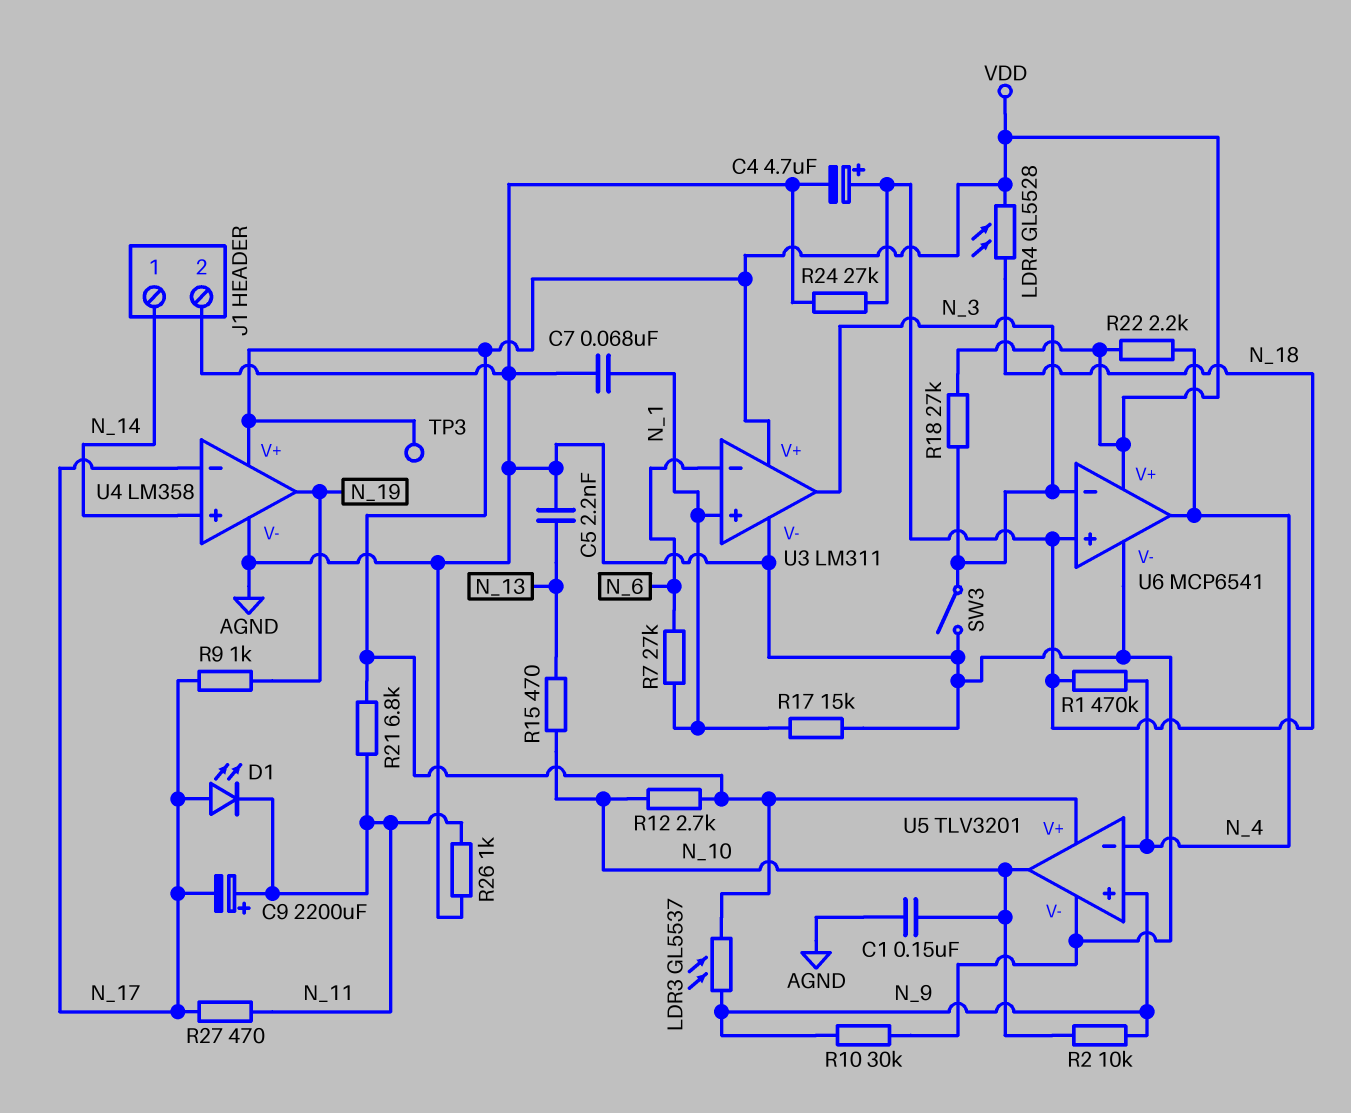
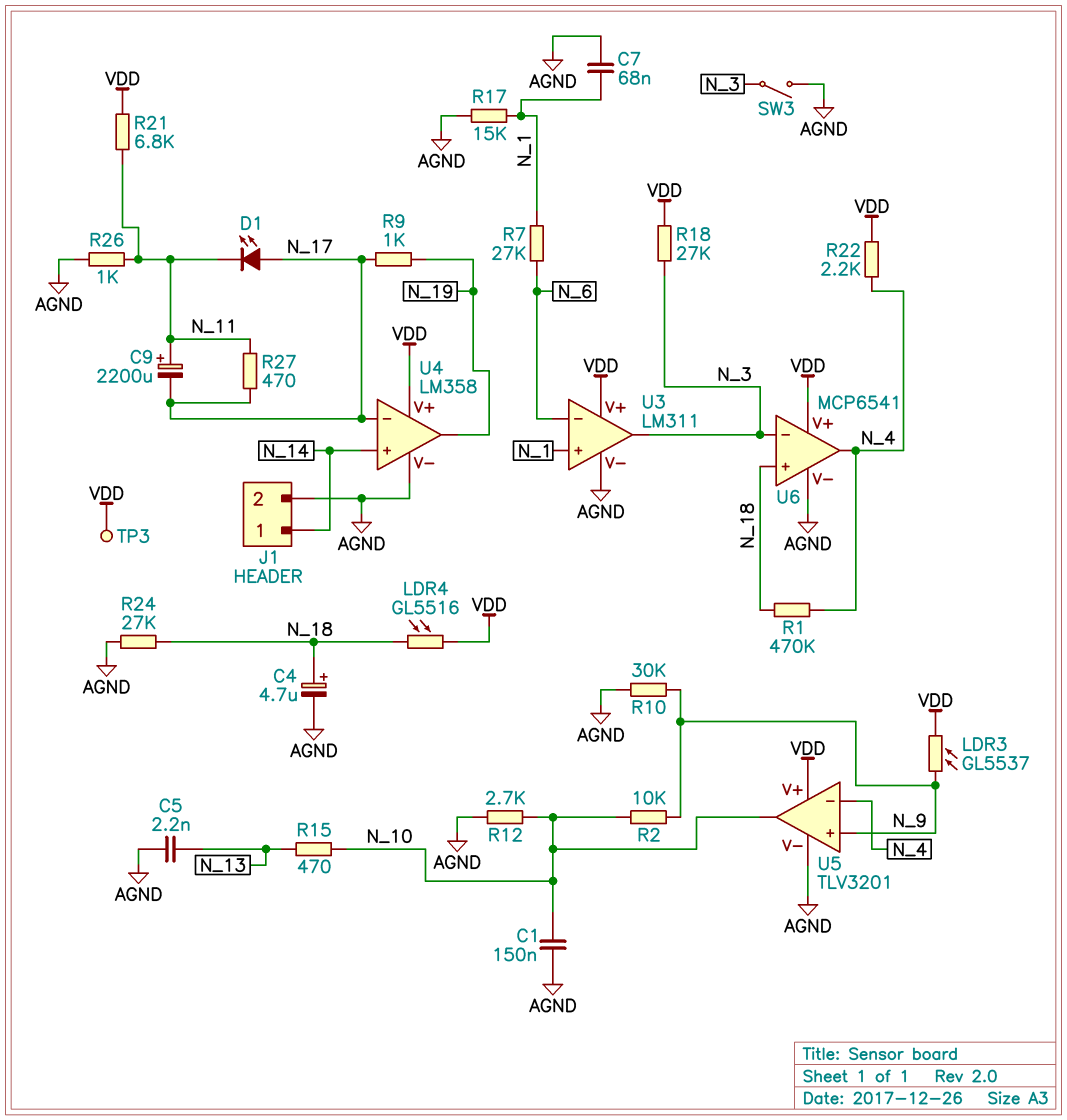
LDR4: GL5528 (N_18, VDD) -> GL5516 (N_18, VDD)
R12: 2.7k (N_10, VDD) -> 2.7k (AGND, N_10)

